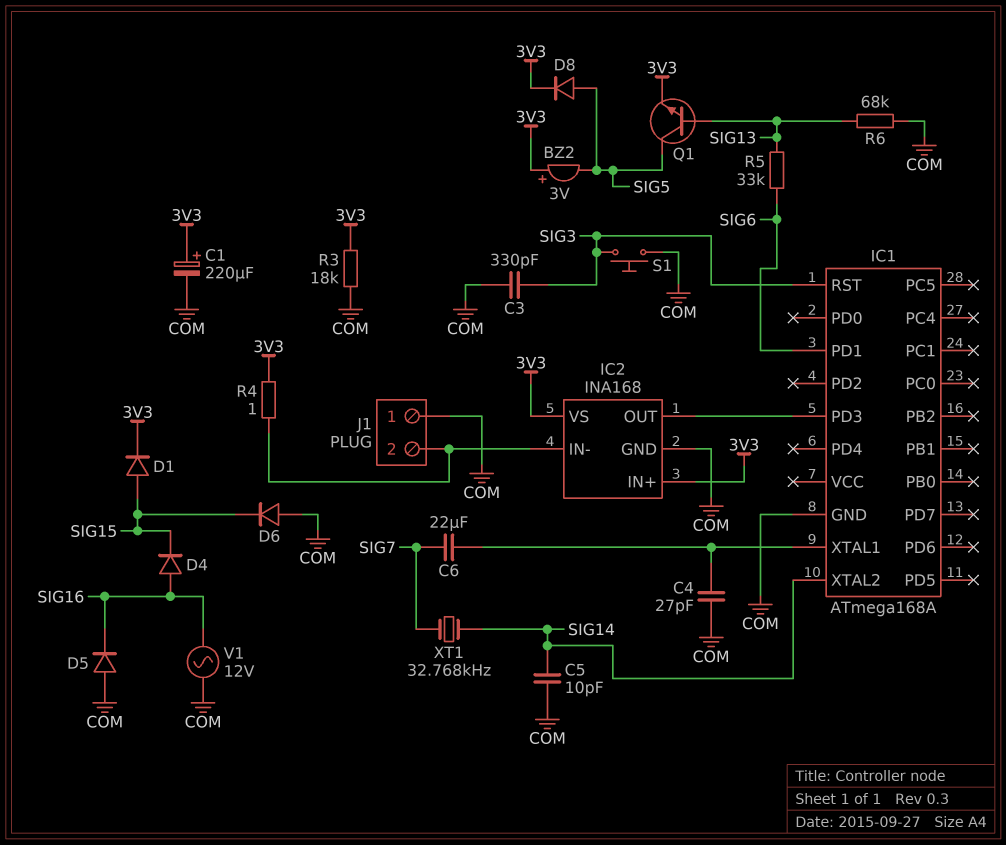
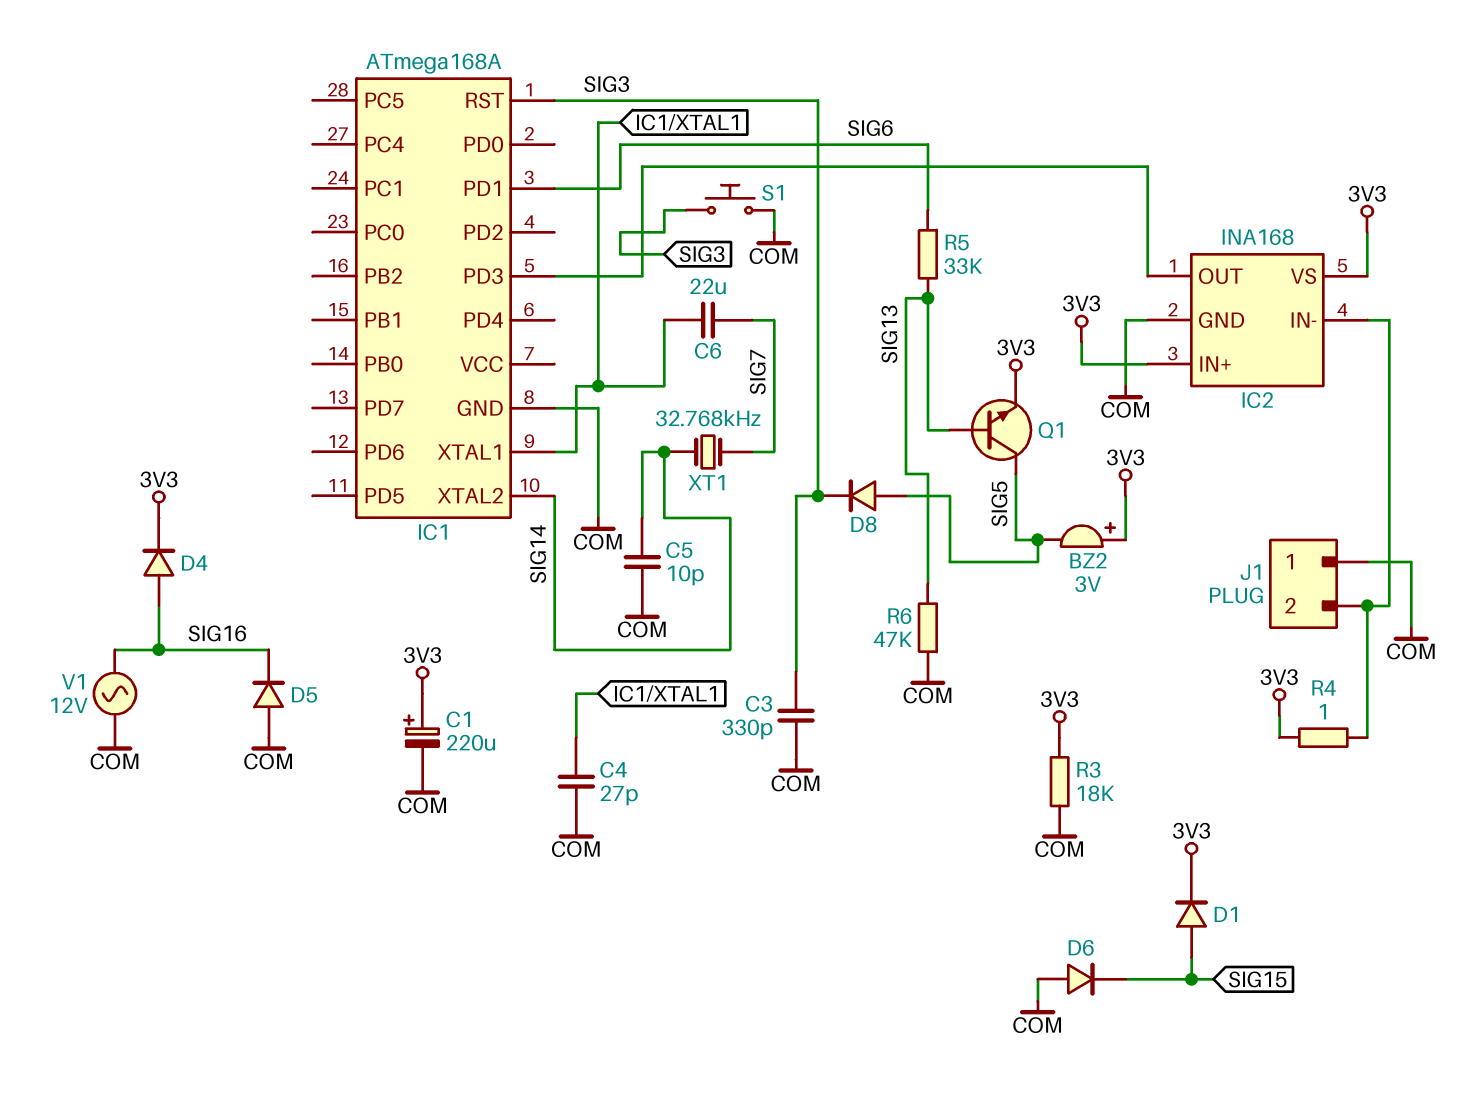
D4: diode (A SIG16, K SIG15) -> diode (A SIG16, K 3V3)
D8: diode (A SIG5, K 3V3) -> diode (A SIG5, K SIG3)
R6: 68k (COM, SIG13) -> 47k (COM, SIG13)

